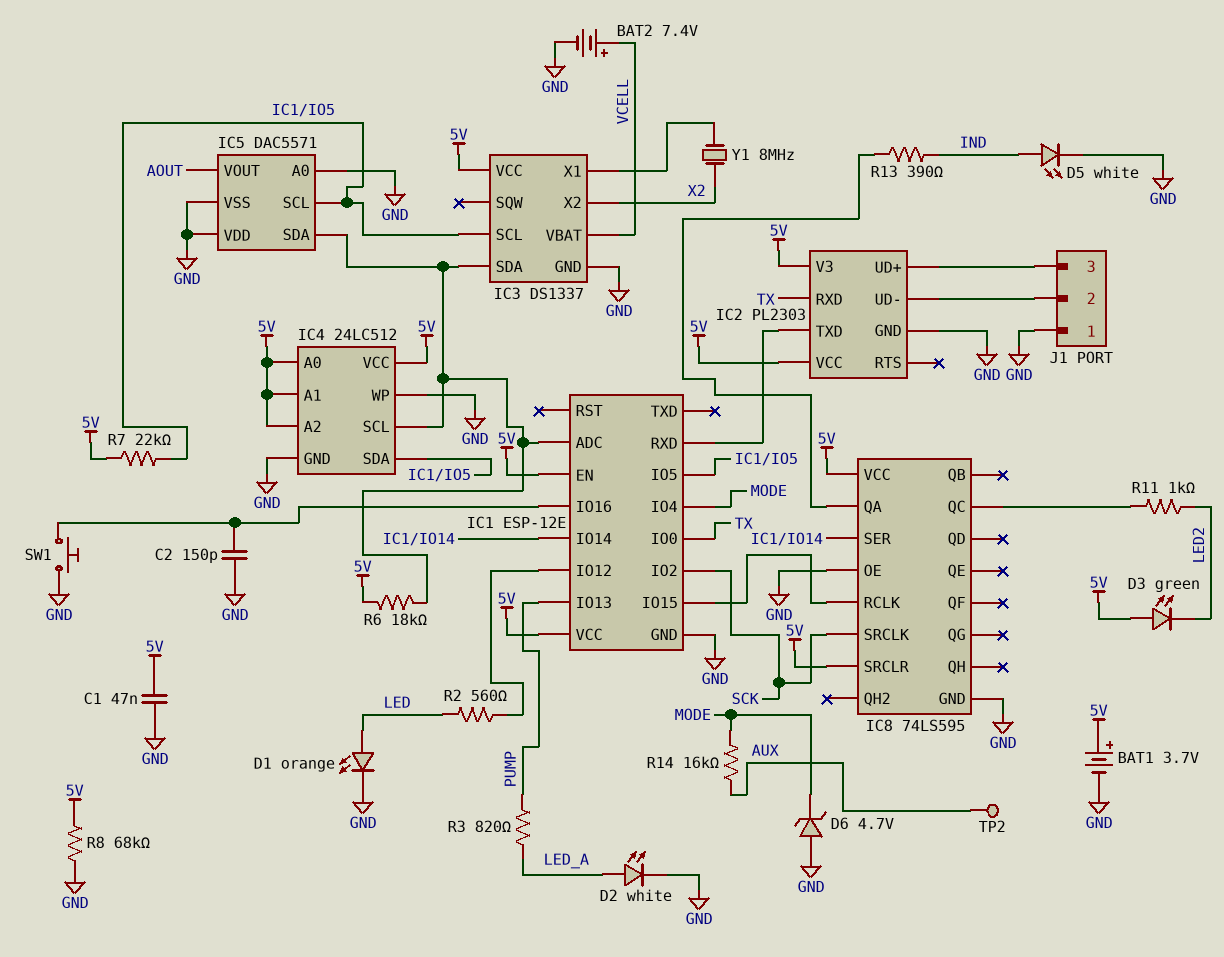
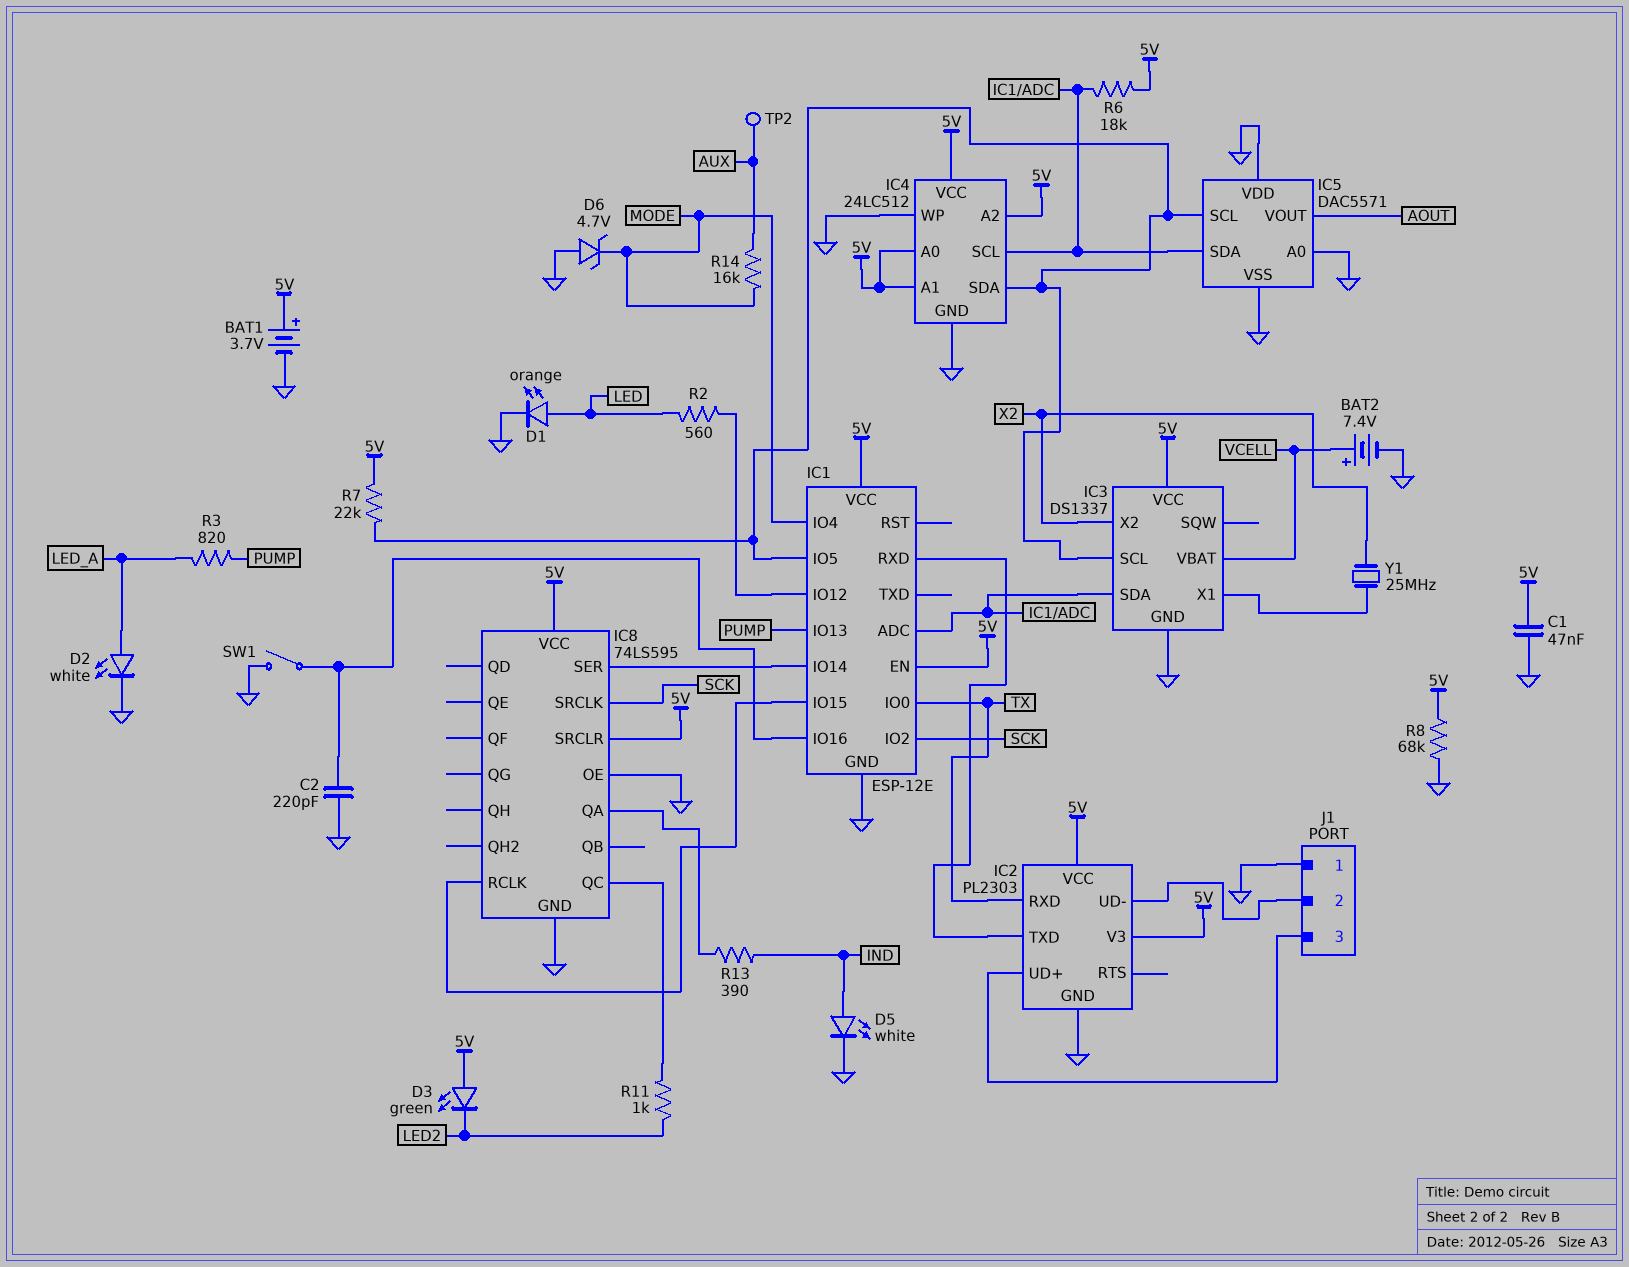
C2: 150pF (GND, IC1/IO16) -> 220pF (GND, IC1/IO16)
SW1: button (GND, IC1/IO16) -> switch (GND, IC1/IO16)
Y1: 8MHz (IC3/X1, X2) -> 25MHz (IC3/X1, X2)

